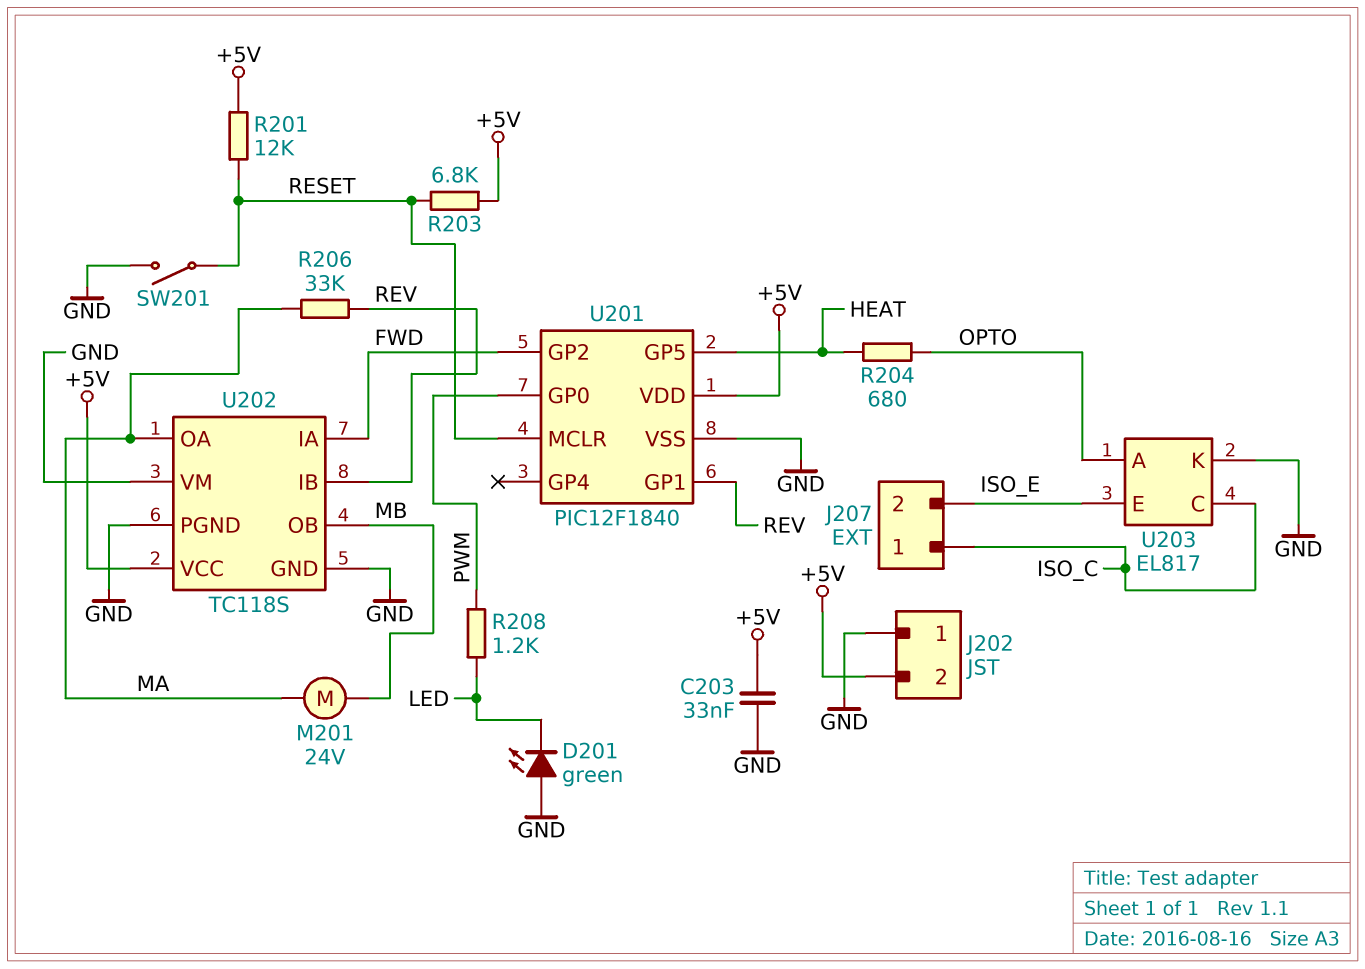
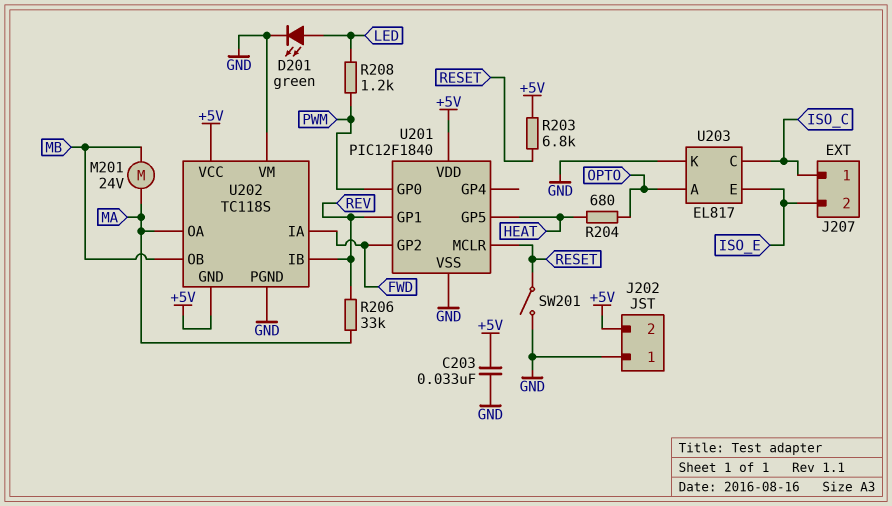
D201: LED green (A GND, K LED) -> LED green (A LED, K GND)
R201: 12k (+5V, RESET) -> none
U202 pin GND: GND -> +5V

